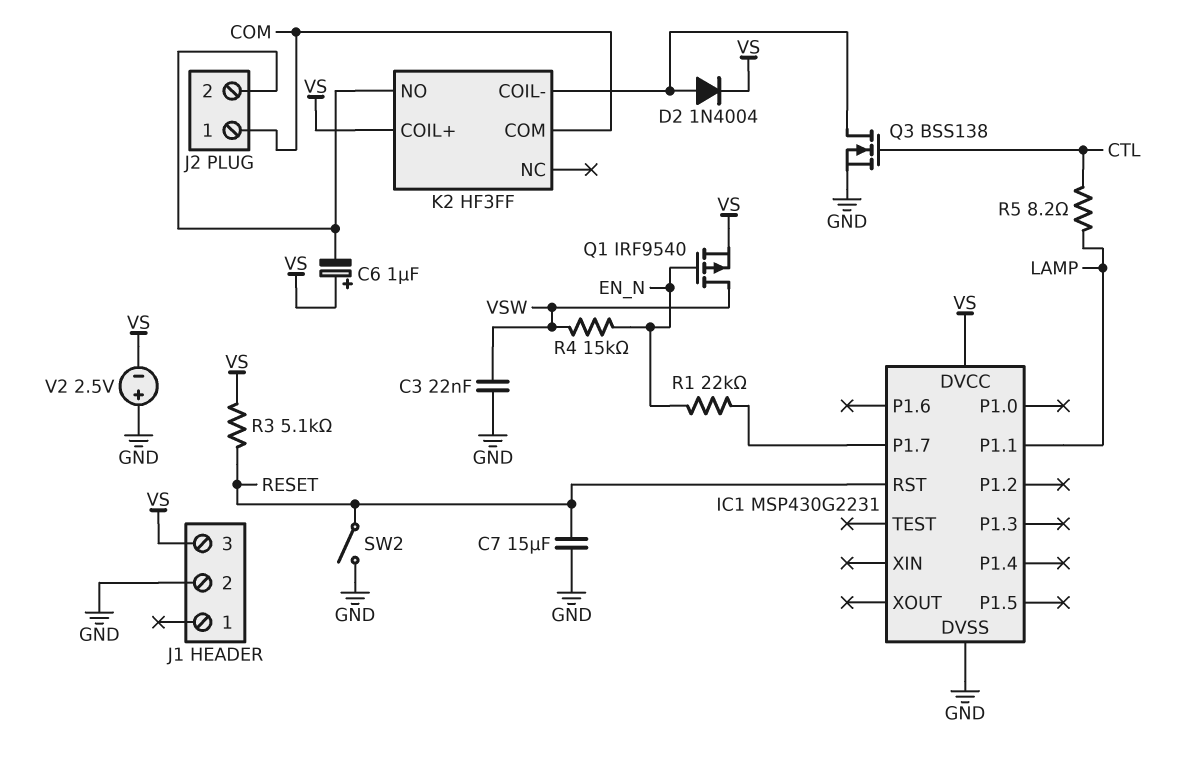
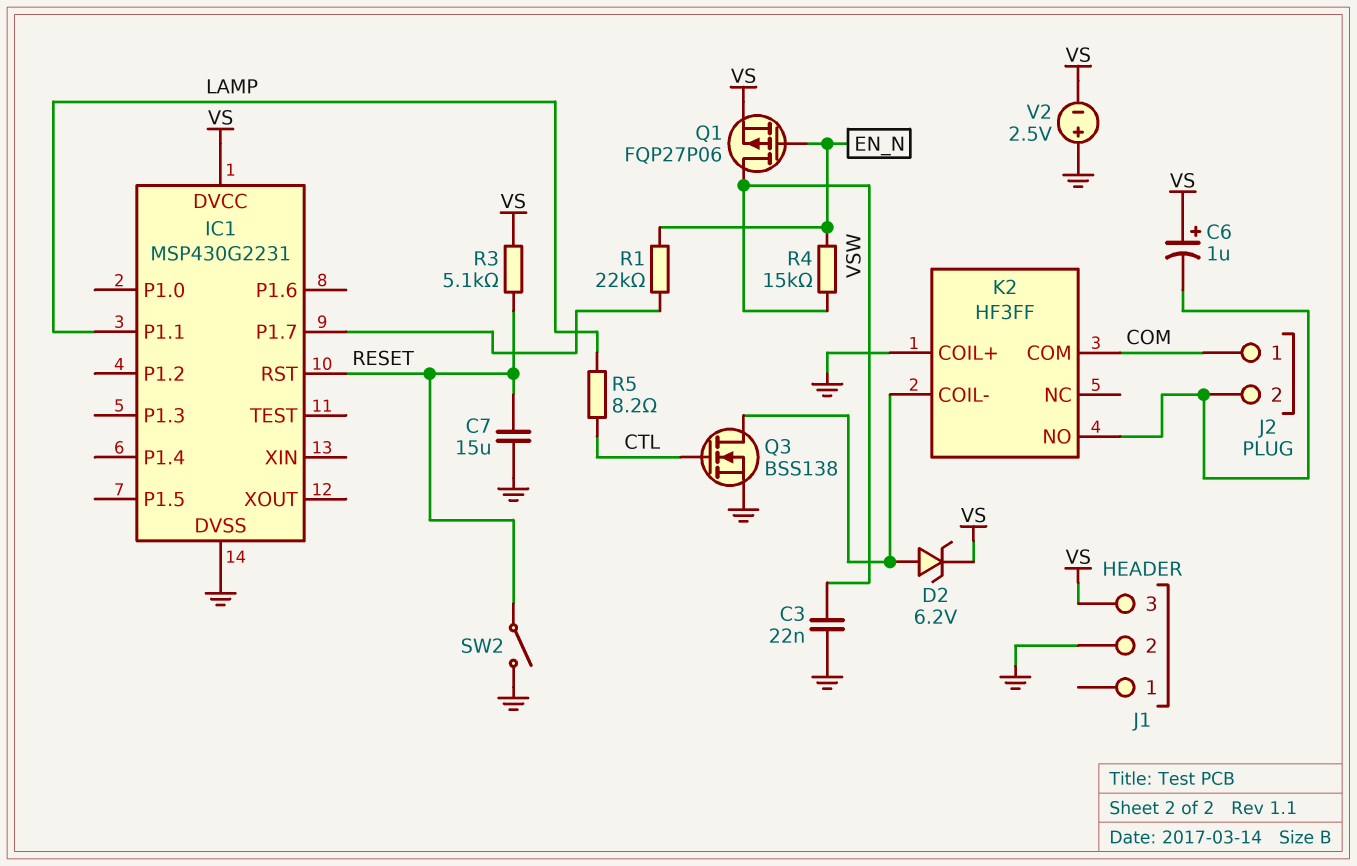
D2: diode 1N4004 (A K2/COIL-, K VS) -> zener 6.2V (A K2/COIL-, K VS)
K2 pin COIL+: VS -> GND
Q1: PMOS IRF9540 (G EN_N, D VSW, S VS) -> PMOS FQP27P06 (G EN_N, D VSW, S VS)

